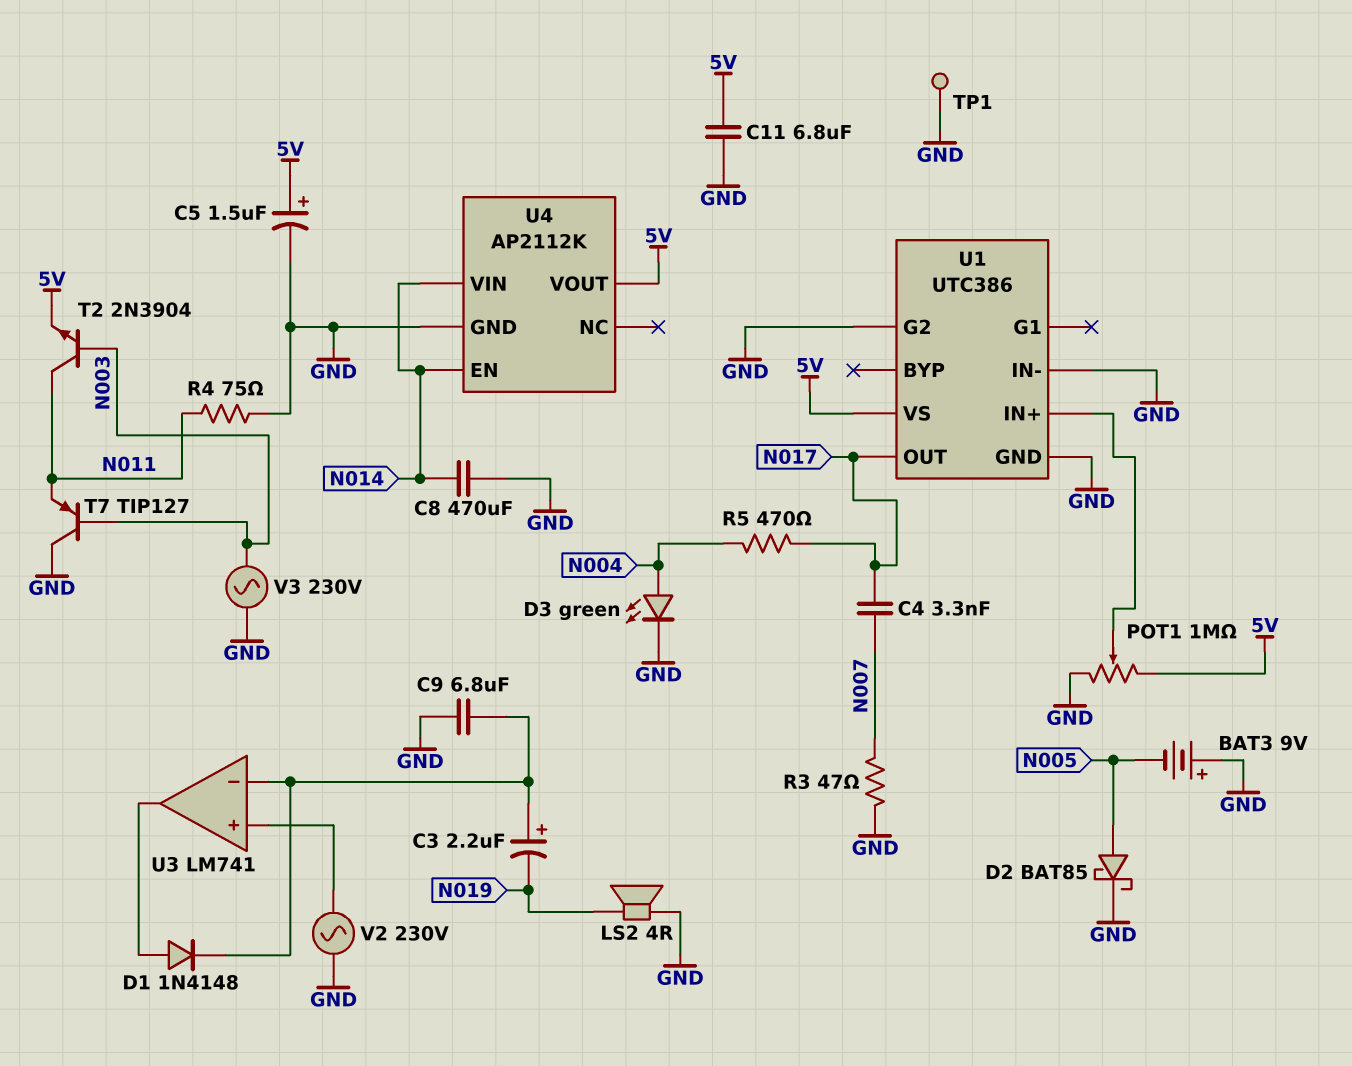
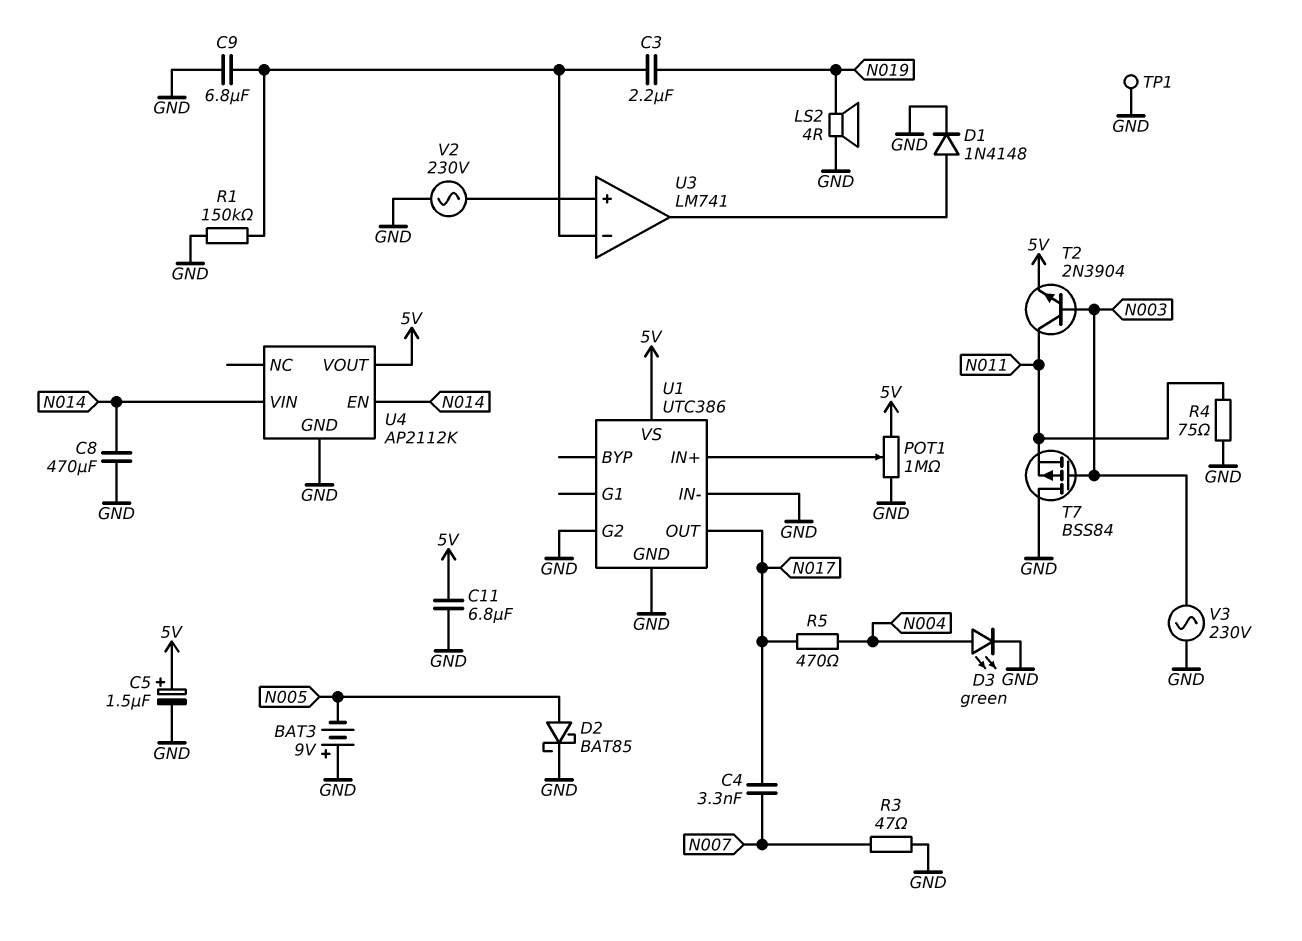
C3: 2.2uF (plus U3/in-, minus N019) -> 2.2uF (N019, U3/in-)
D1: diode 1N4148 (A U3/out, K U3/in-) -> diode 1N4148 (A U3/out, K GND)
R1: none -> 150k (GND, U3/in-)
T7: PNP TIP127 (B N003, C GND, E N011) -> PMOS BSS84 (G N003, D GND, S N011)

